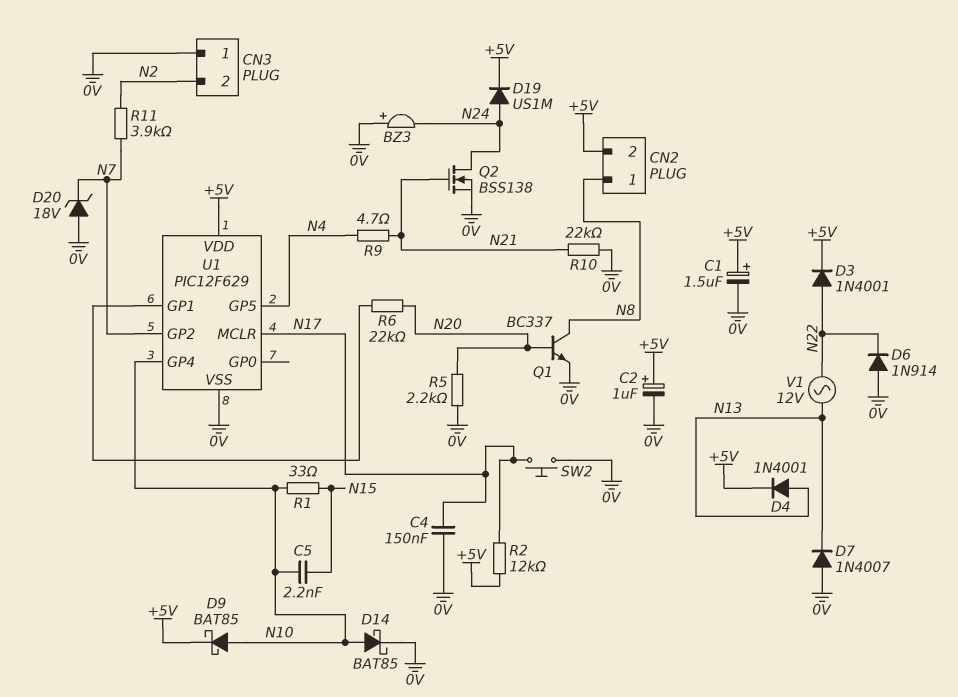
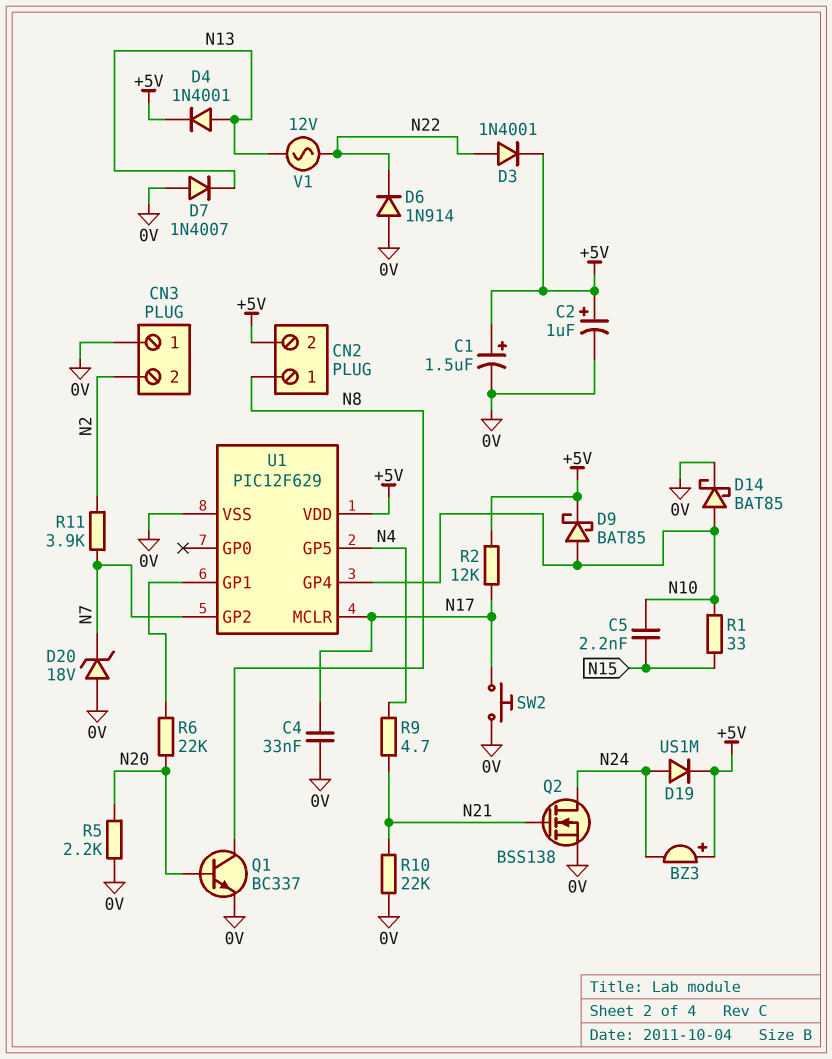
BZ3: buzzer (plus 0V, minus N24) -> buzzer (plus +5V, minus N24)
C4: 150nF (0V, N17) -> 33nF (0V, N17)

